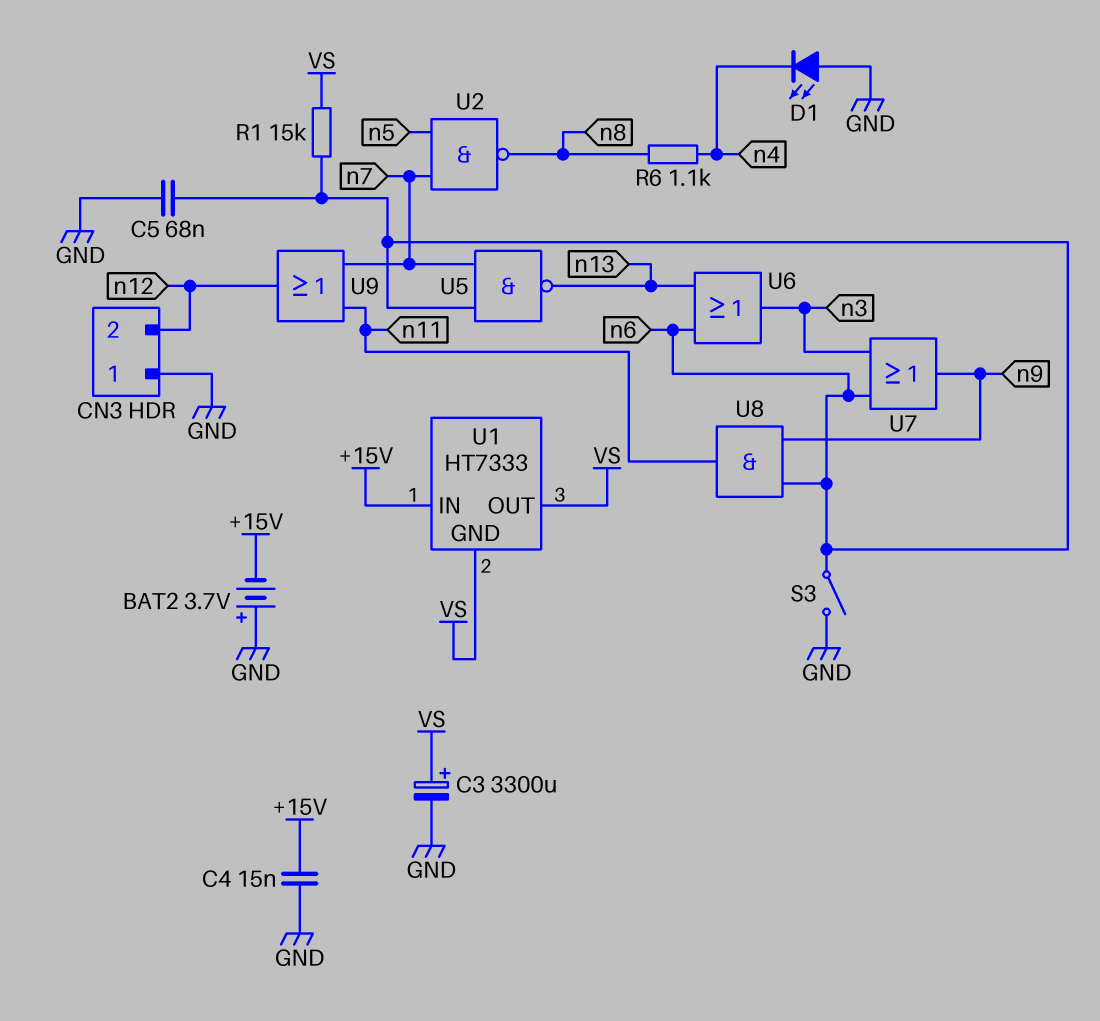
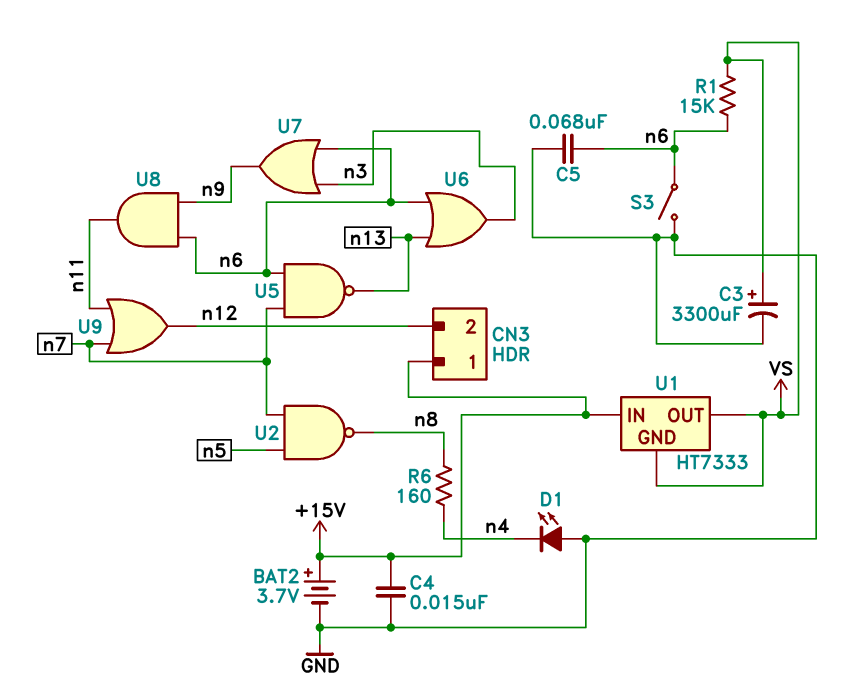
BAT2: 3.7V (plus GND, minus +15V) -> 3.7V (plus +15V, minus GND)
CN3 pin 1: GND -> +15V
R6: 1.1k (n4, n8) -> 160 (n4, n8)

